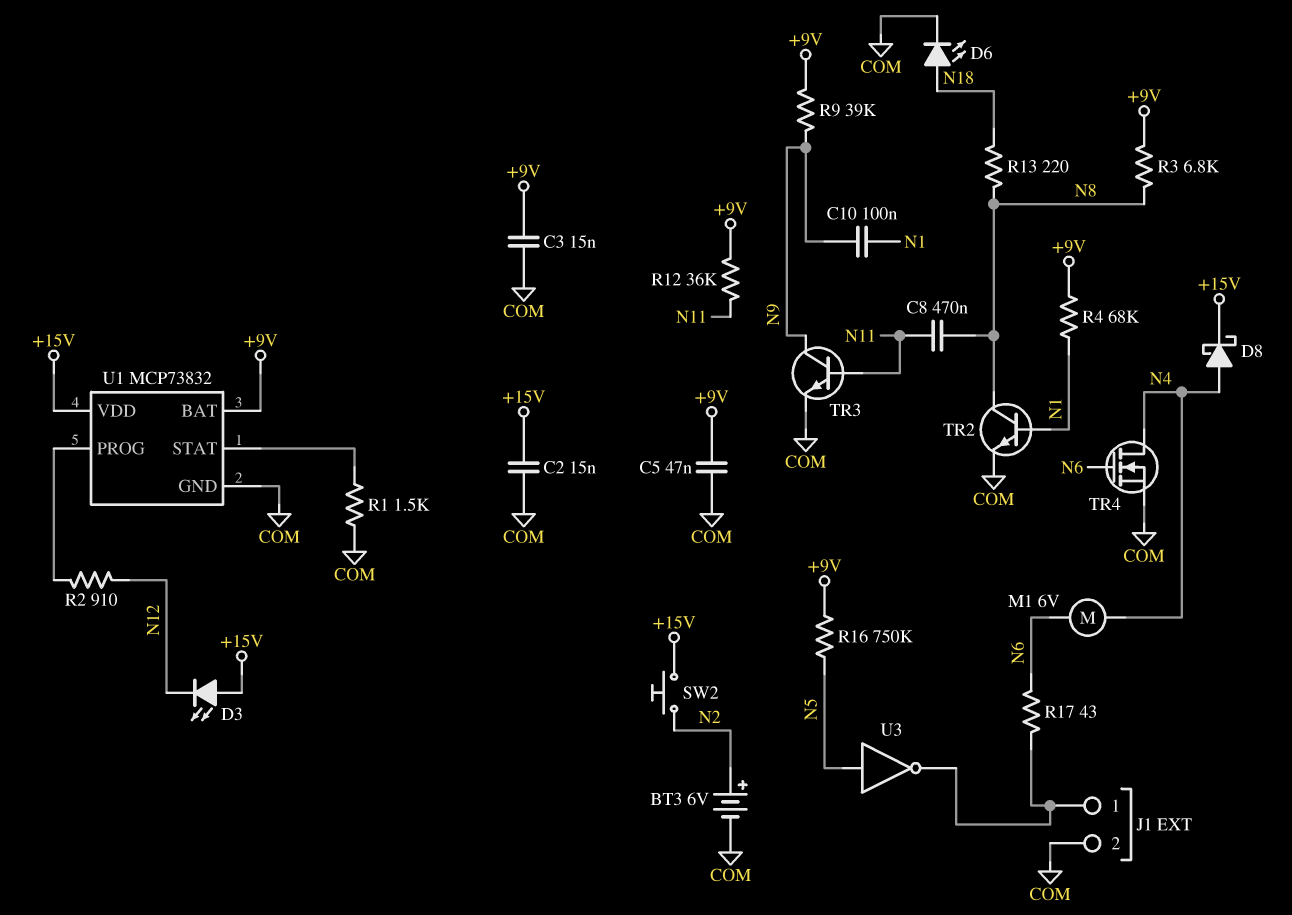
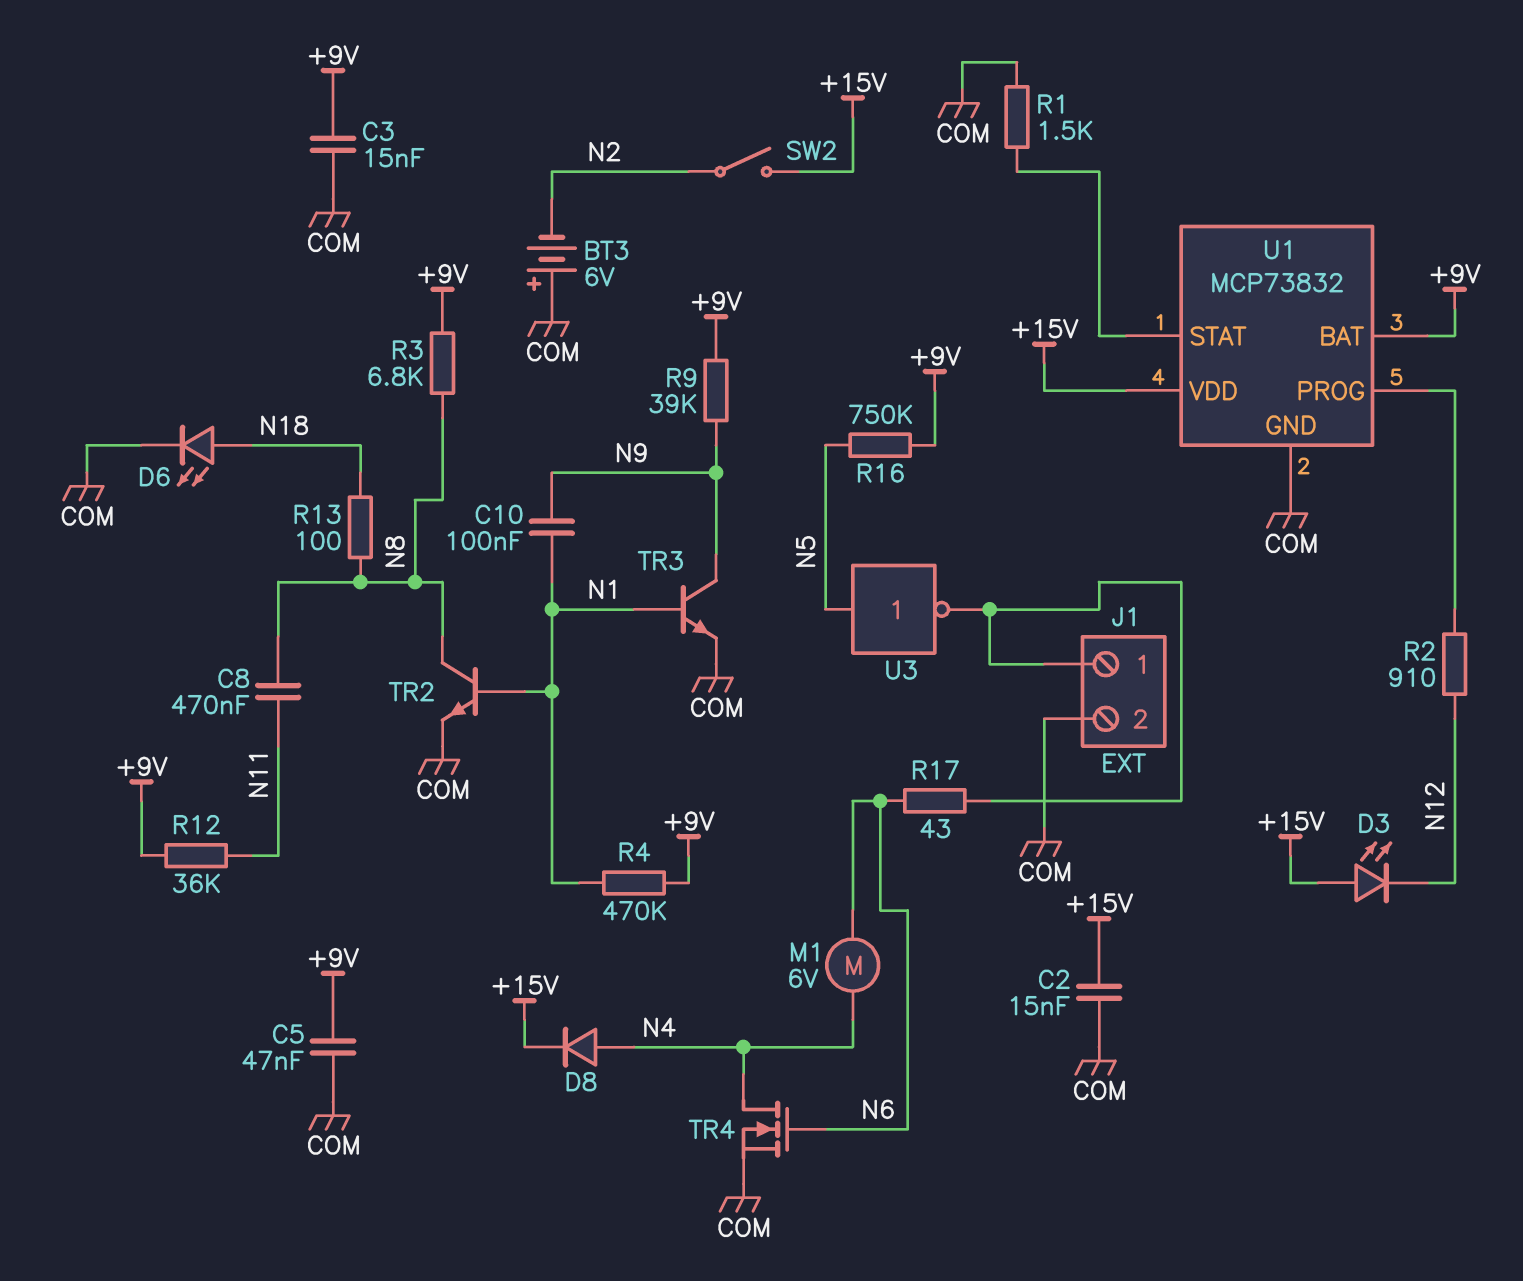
BT3: 6V (plus N2, minus COM) -> 6V (plus COM, minus N2)
D8: schottky (A N4, K +15V) -> diode (A N4, K +15V)
R4: 68k (+9V, N1) -> 470k (+9V, N1)
R13: 220 (N8, N18) -> 100 (N8, N18)
SW2: button (+15V, N2) -> switch (+15V, N2)
TR3: NPN (B N11, C N9, E COM) -> NPN (B N1, C N9, E COM)

